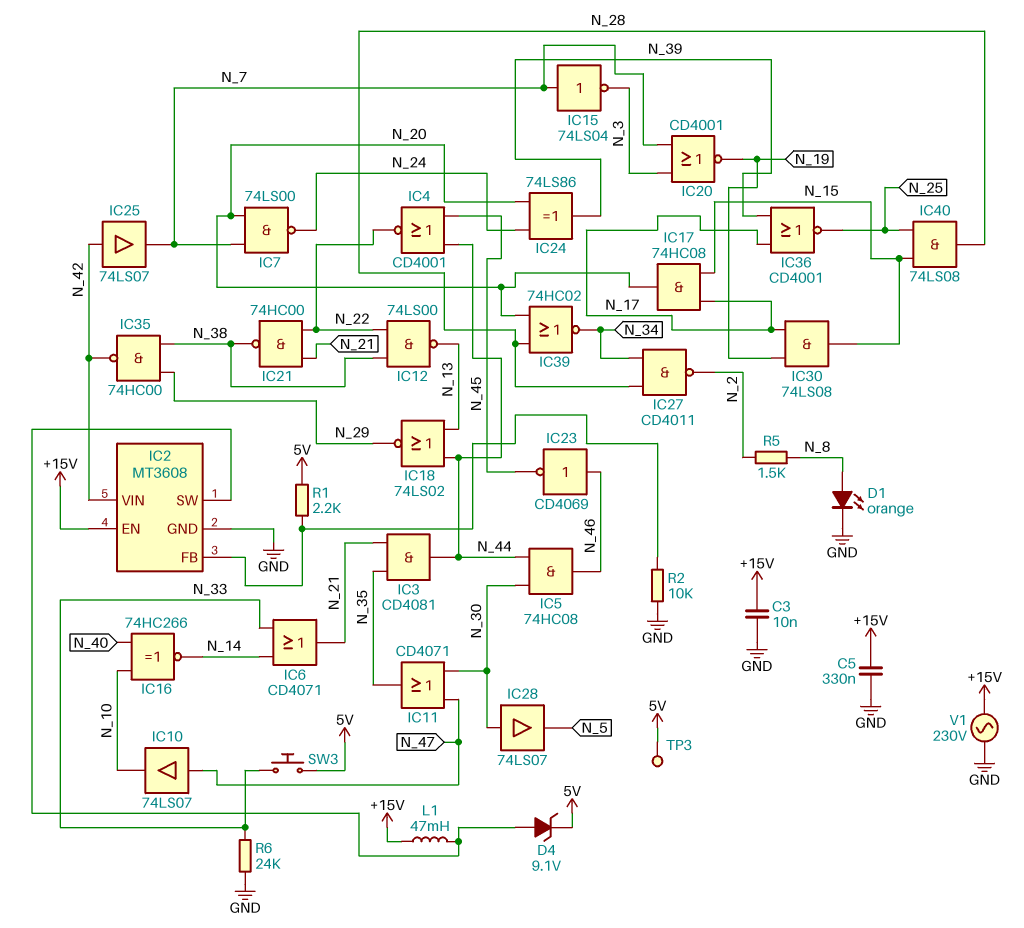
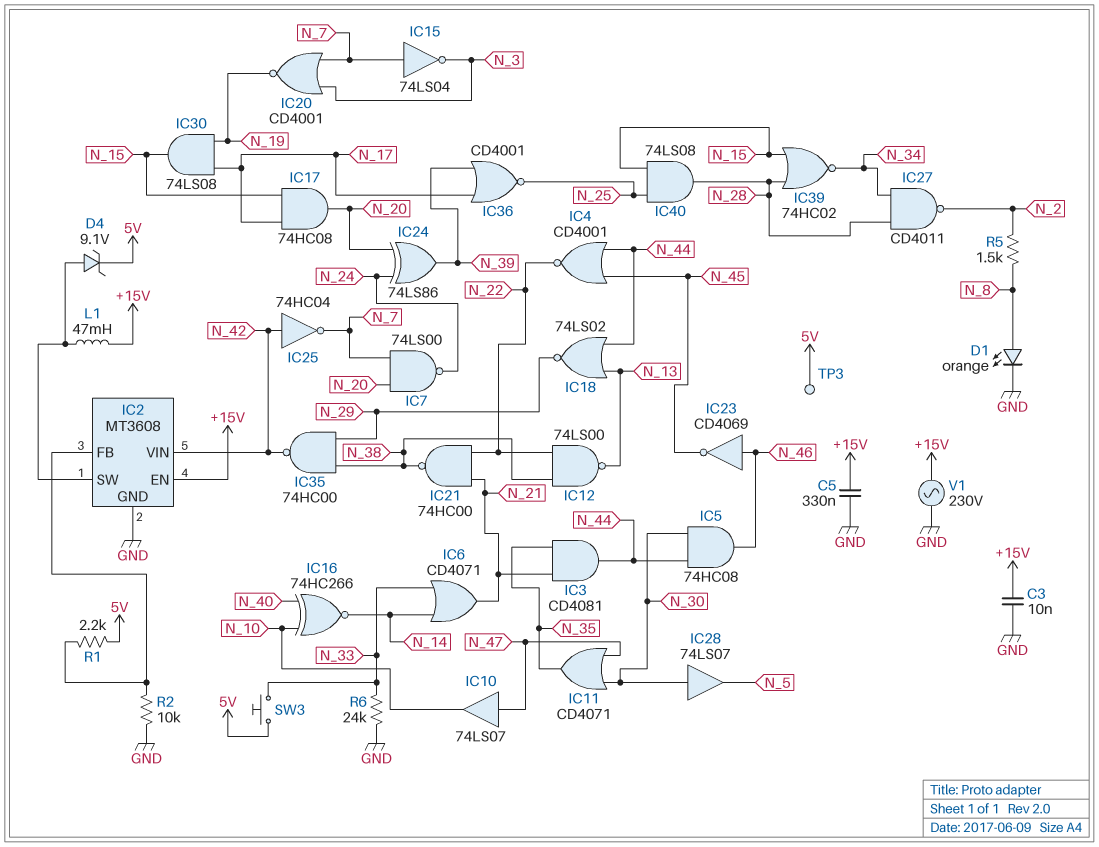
IC25: buffer 74LS07 (in N_42, out N_7) -> NOT 74HC04 (in N_42, out N_7)
IC39: NOR 74HC02 (in N_20, in N_28, out N_34) -> NOR 74HC02 (in N_15, in N_28, out N_34)

